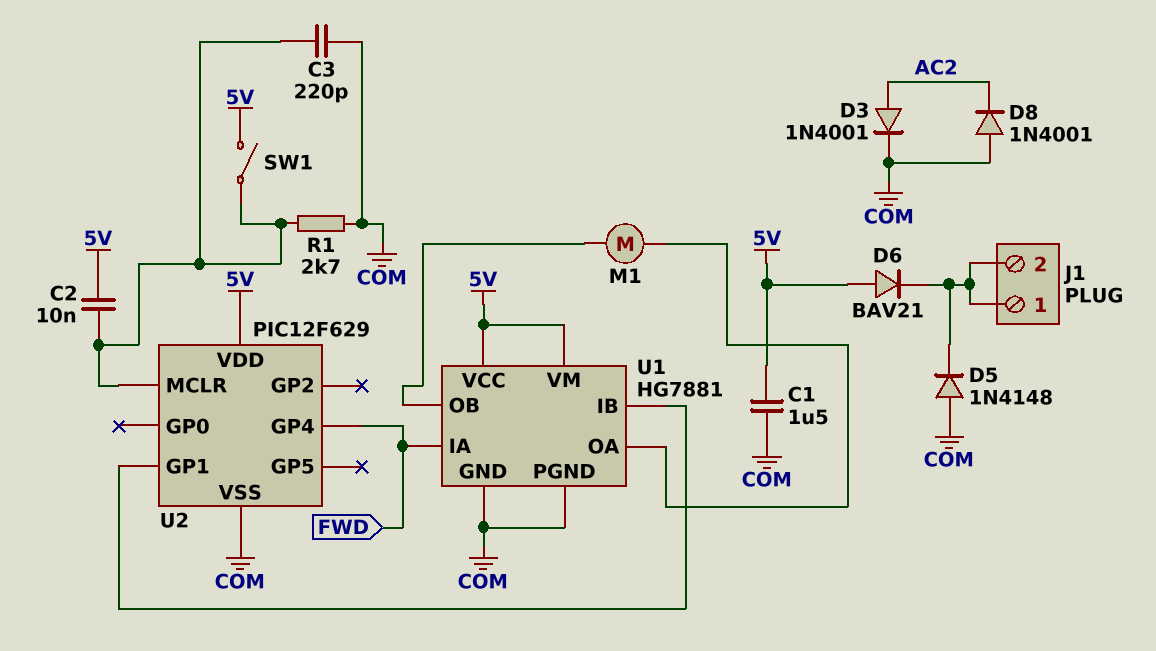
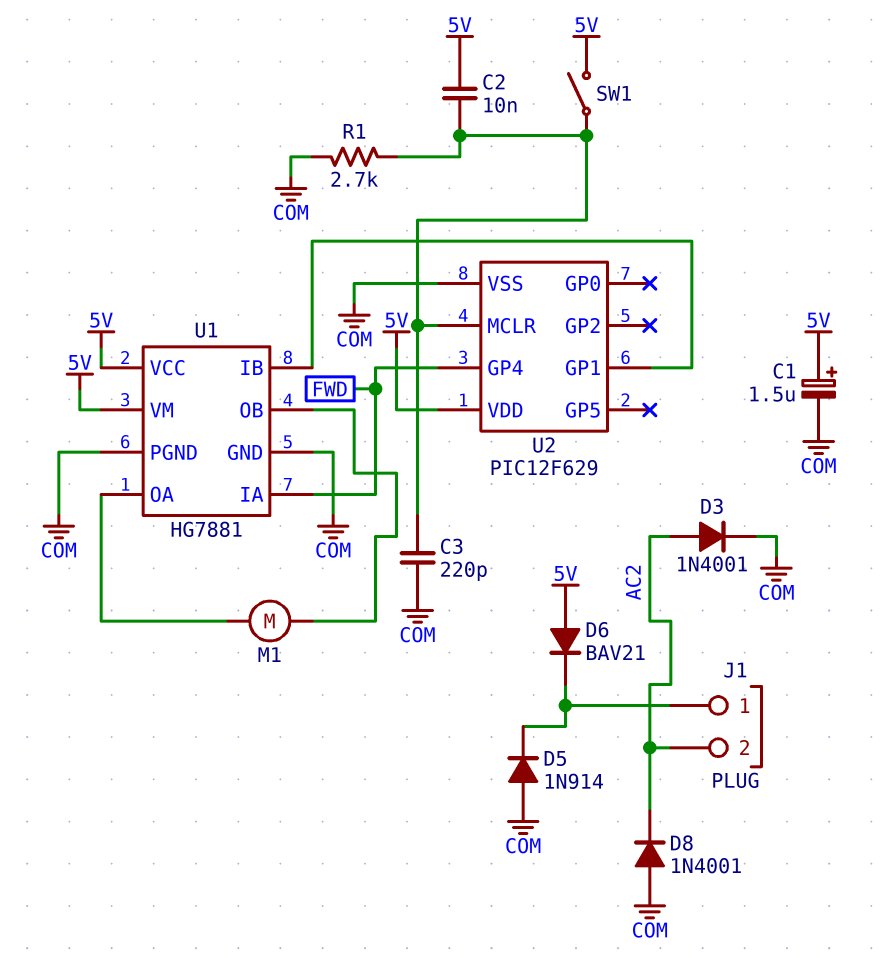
C1: 1.5uF (5V, COM) -> 1.5uF (plus 5V, minus COM)
D5: diode 1N4148 (A COM, K J1/1) -> diode 1N914 (A COM, K J1/1)
J1 pin 2: J1/1 -> AC2

